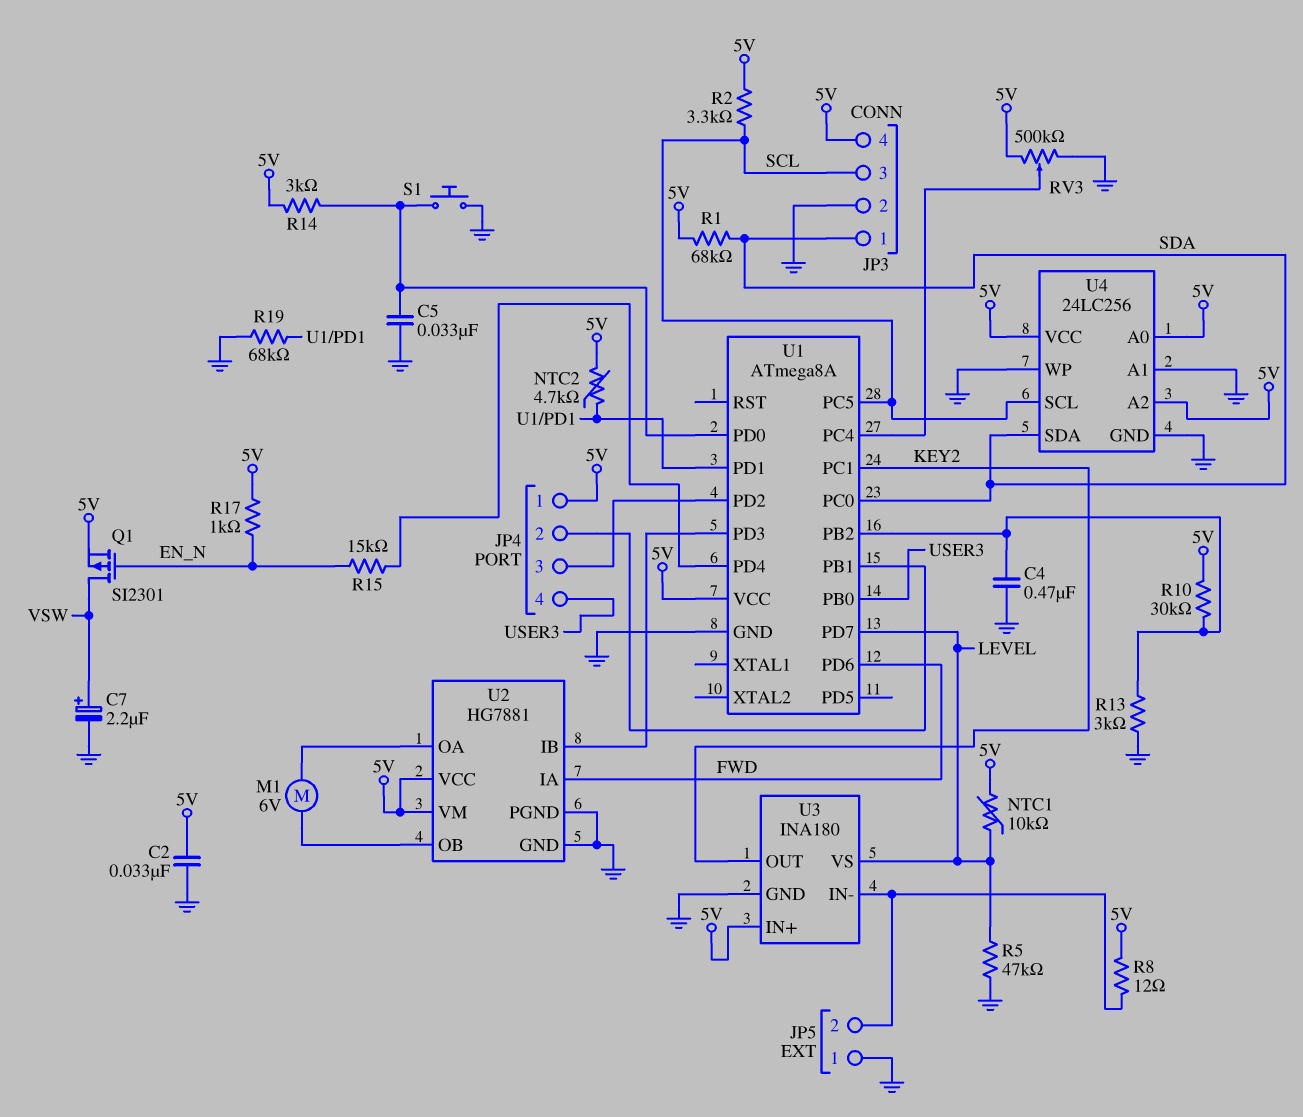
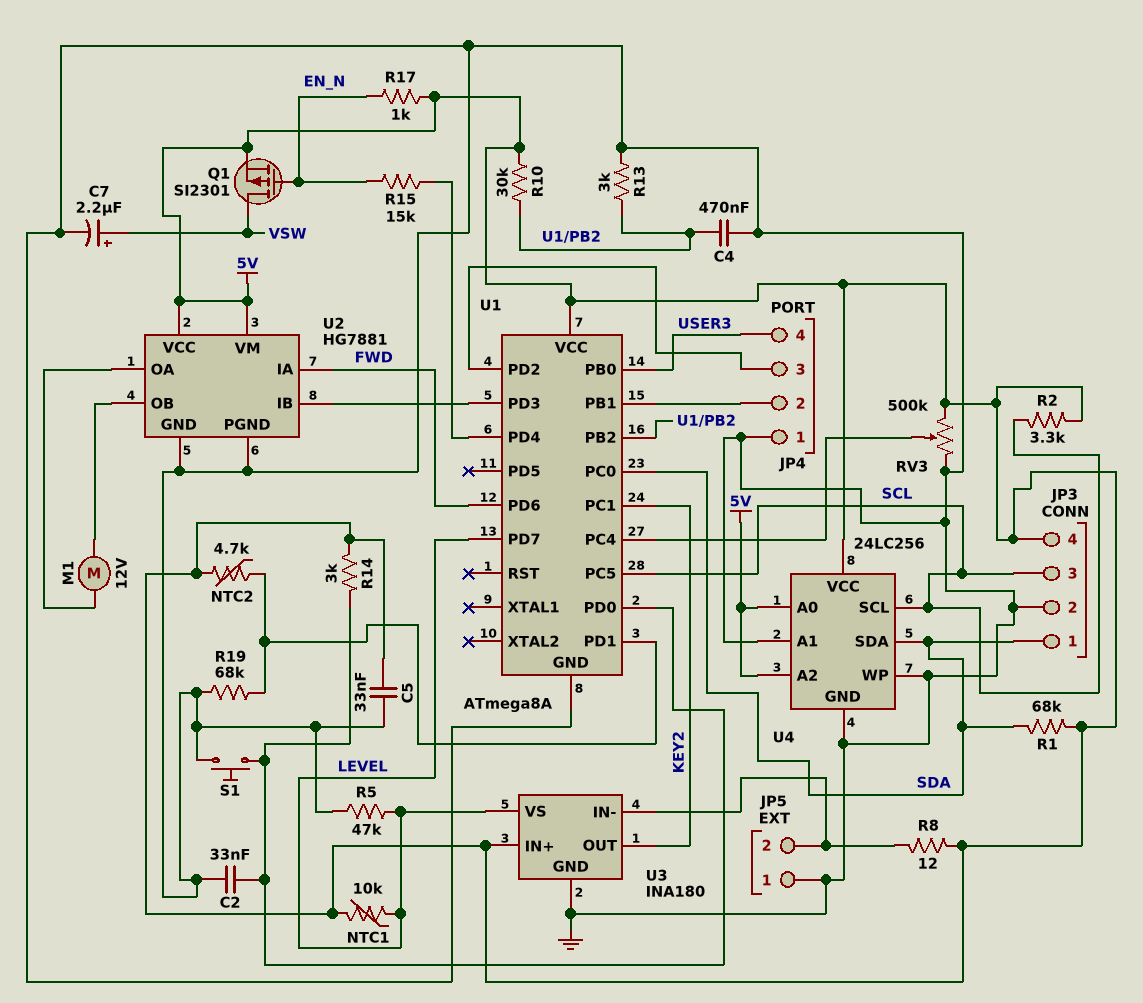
C2: 33nF (5V, GND) -> 33nF (GND, U1/PD0)
C5: 33nF (GND, U1/PD0) -> 33nF (5V, GND)
JP4 pin 1: 5V -> GND
M1: motor 6V (U2/OA, U2/OB) -> motor 12V (U2/OA, U2/OB)

